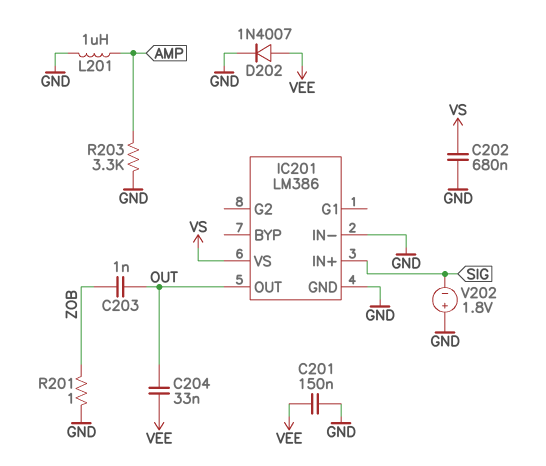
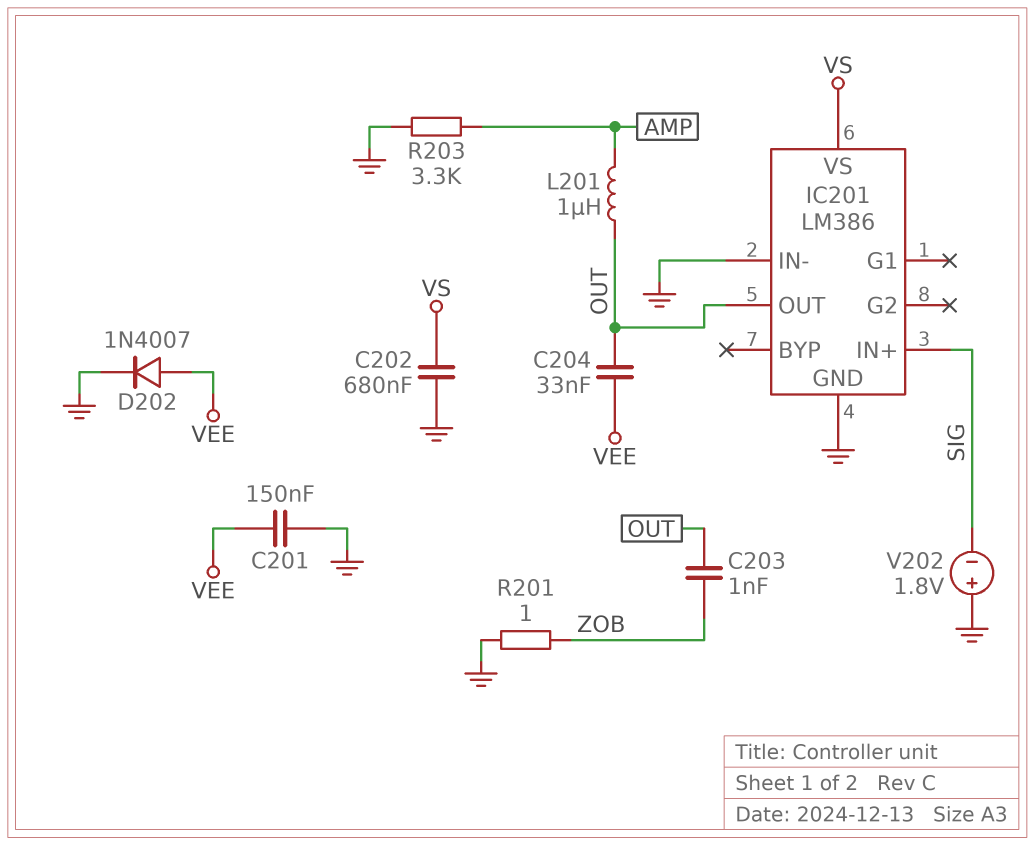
L201: 1uH (AMP, GND) -> 1uH (AMP, OUT)

